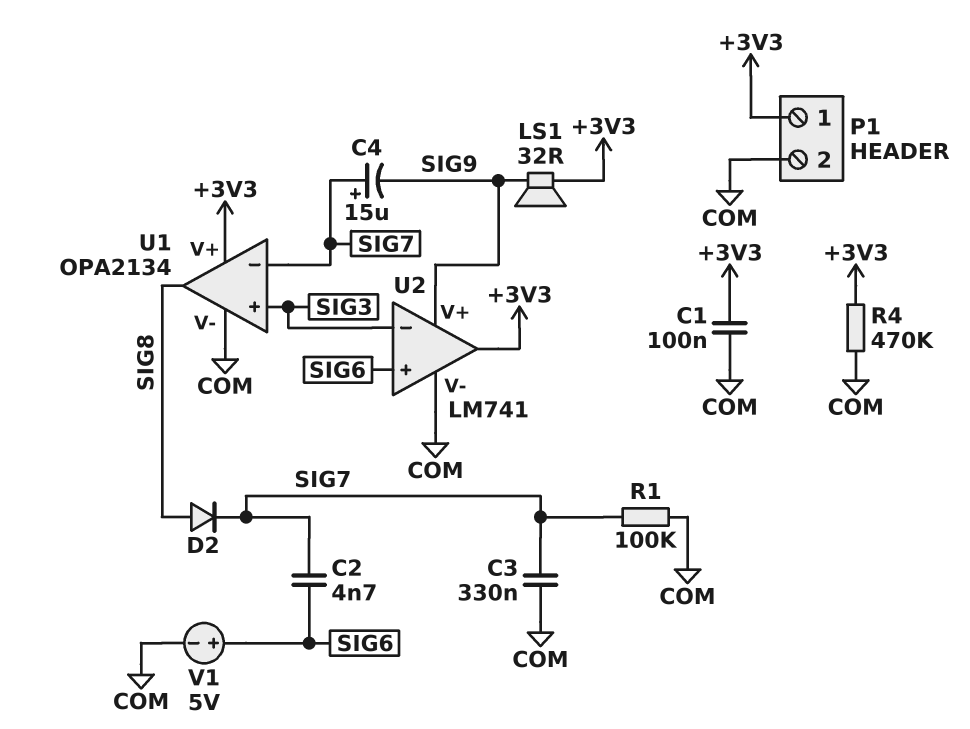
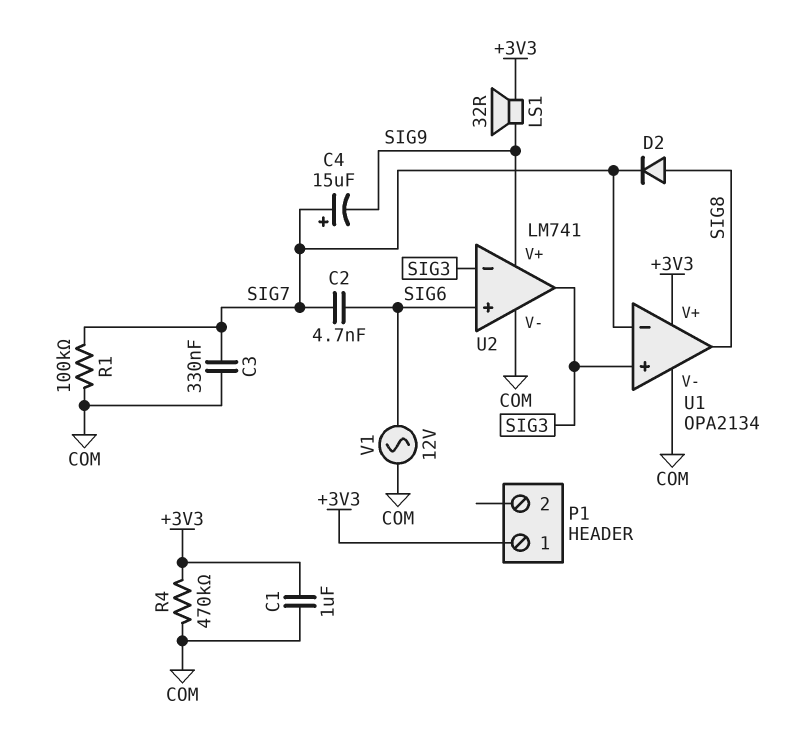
C1: 100nF (+3V3, COM) -> 1uF (+3V3, COM)
P1 pin 2: COM -> none
U2 pin out: +3V3 -> SIG3
V1: 5V (plus SIG6, minus COM) -> AC 12V (COM, SIG6)

